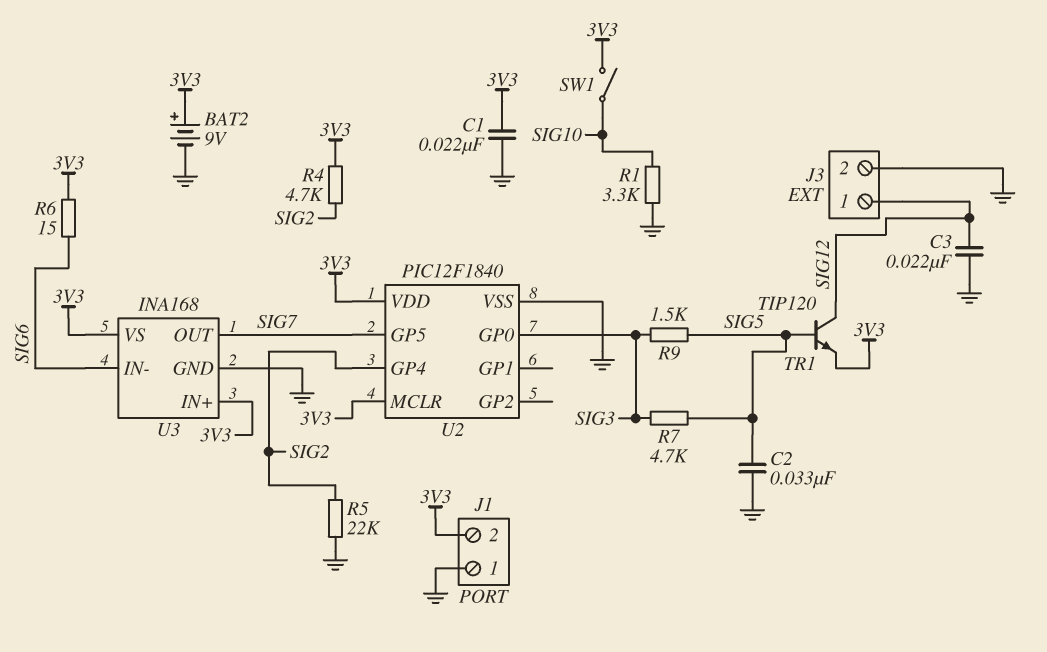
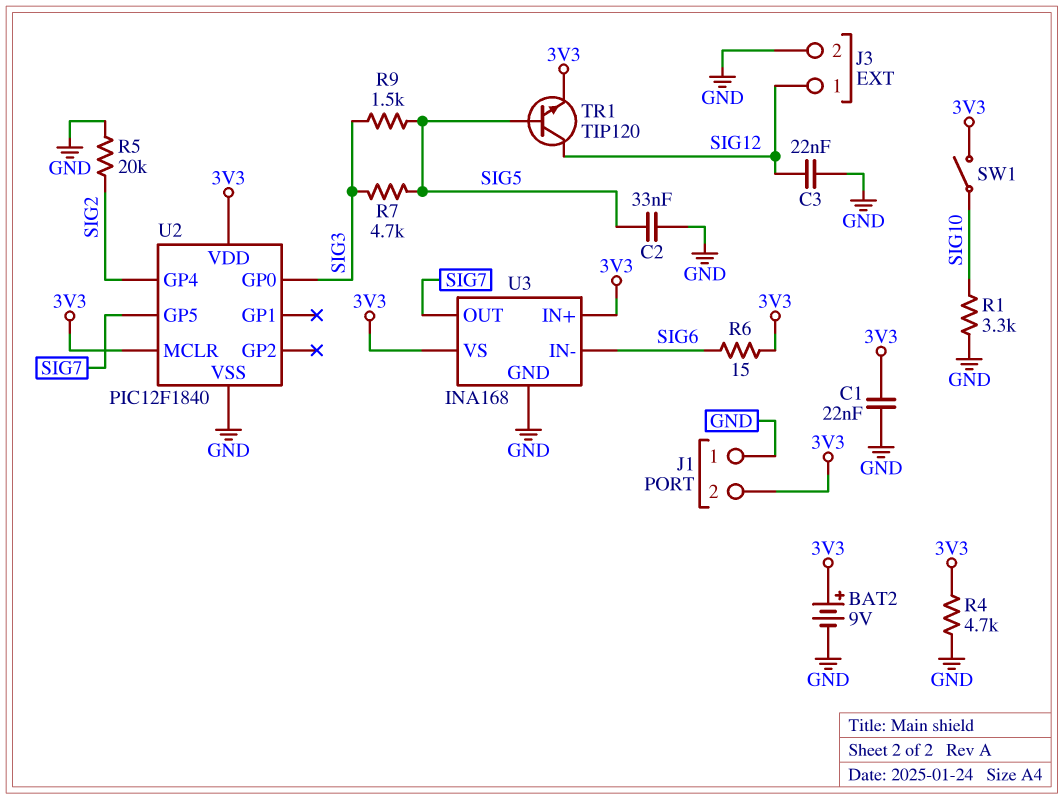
R4: 4.7k (3V3, SIG2) -> 4.7k (3V3, GND)
R5: 22k (GND, SIG2) -> 20k (GND, SIG2)

